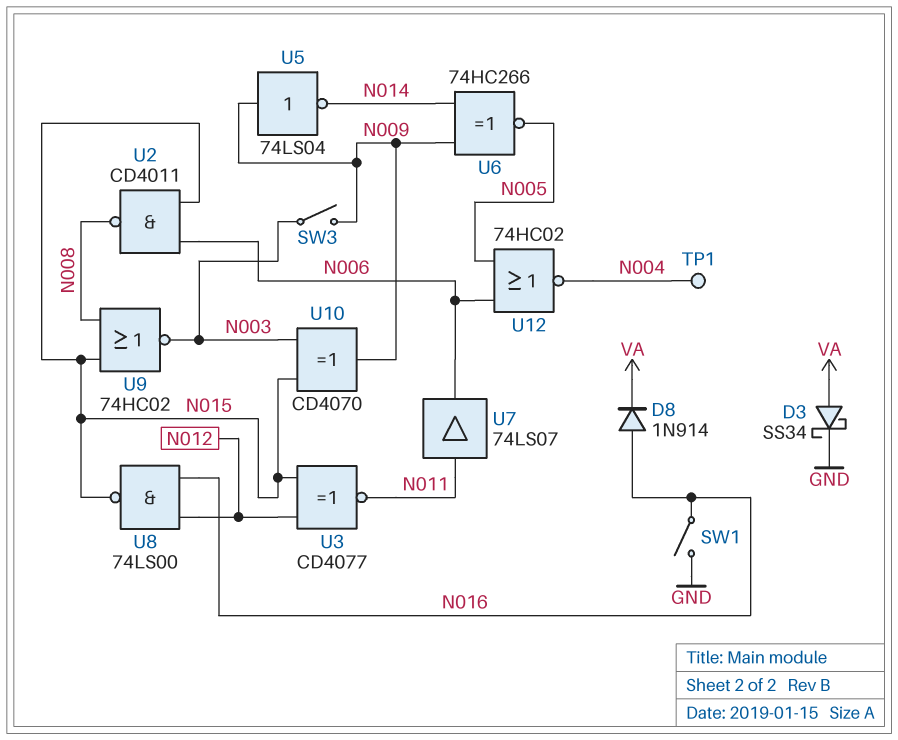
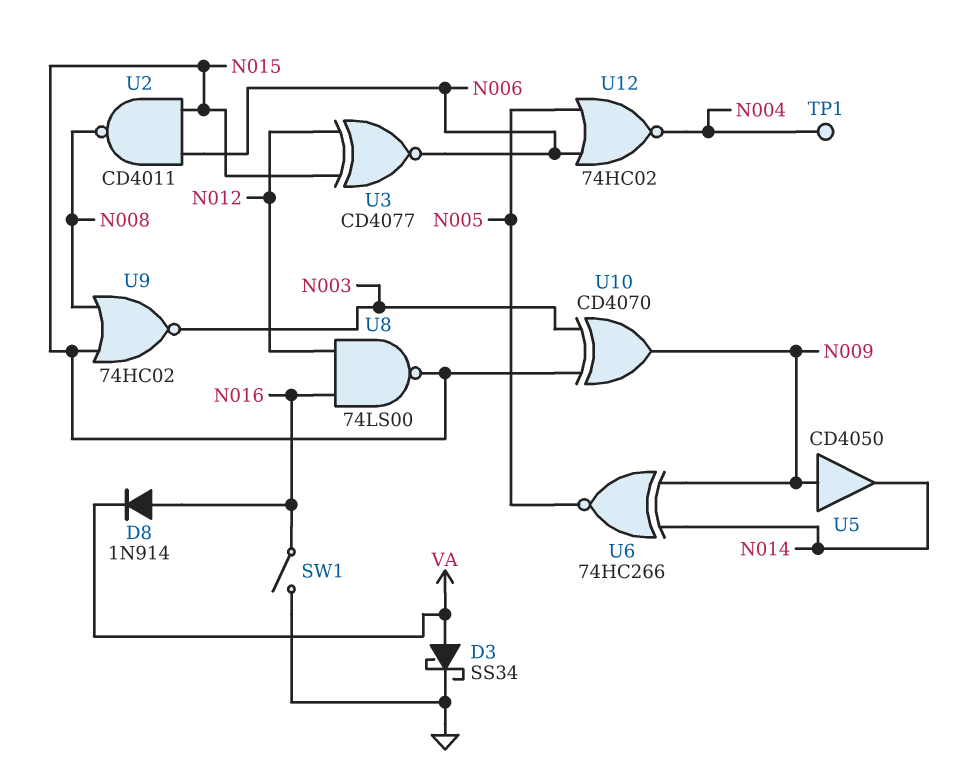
SW3: switch (N003, N009) -> none
U3: XNOR CD4077 (in N012, in N015, out N011) -> XNOR CD4077 (in N012, in N015, out N006)
U5: NOT 74LS04 (in N009, out N014) -> buffer CD4050 (in N009, out N014)
U7: buffer 74LS07 (in N011, out N006) -> none

